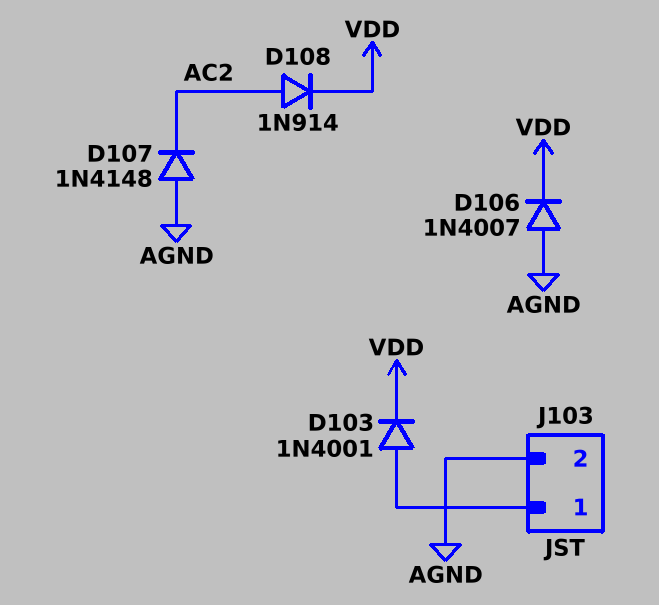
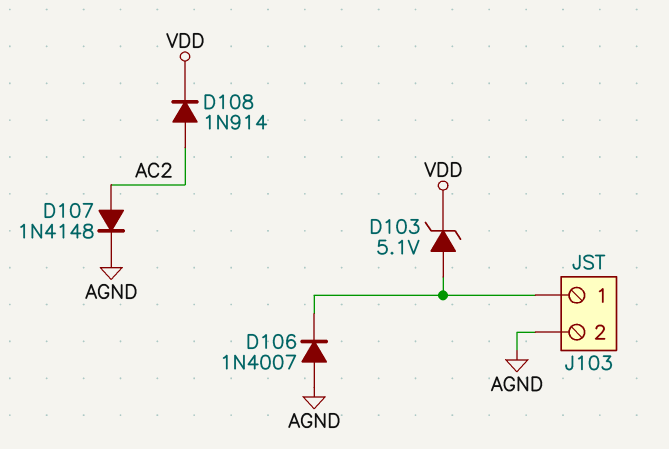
D103: diode 1N4001 (A J103/1, K VDD) -> zener 5.1V (A J103/1, K VDD)
D106: diode 1N4007 (A AGND, K VDD) -> diode 1N4007 (A AGND, K J103/1)
D107: diode 1N4148 (A AGND, K AC2) -> diode 1N4148 (A AC2, K AGND)

